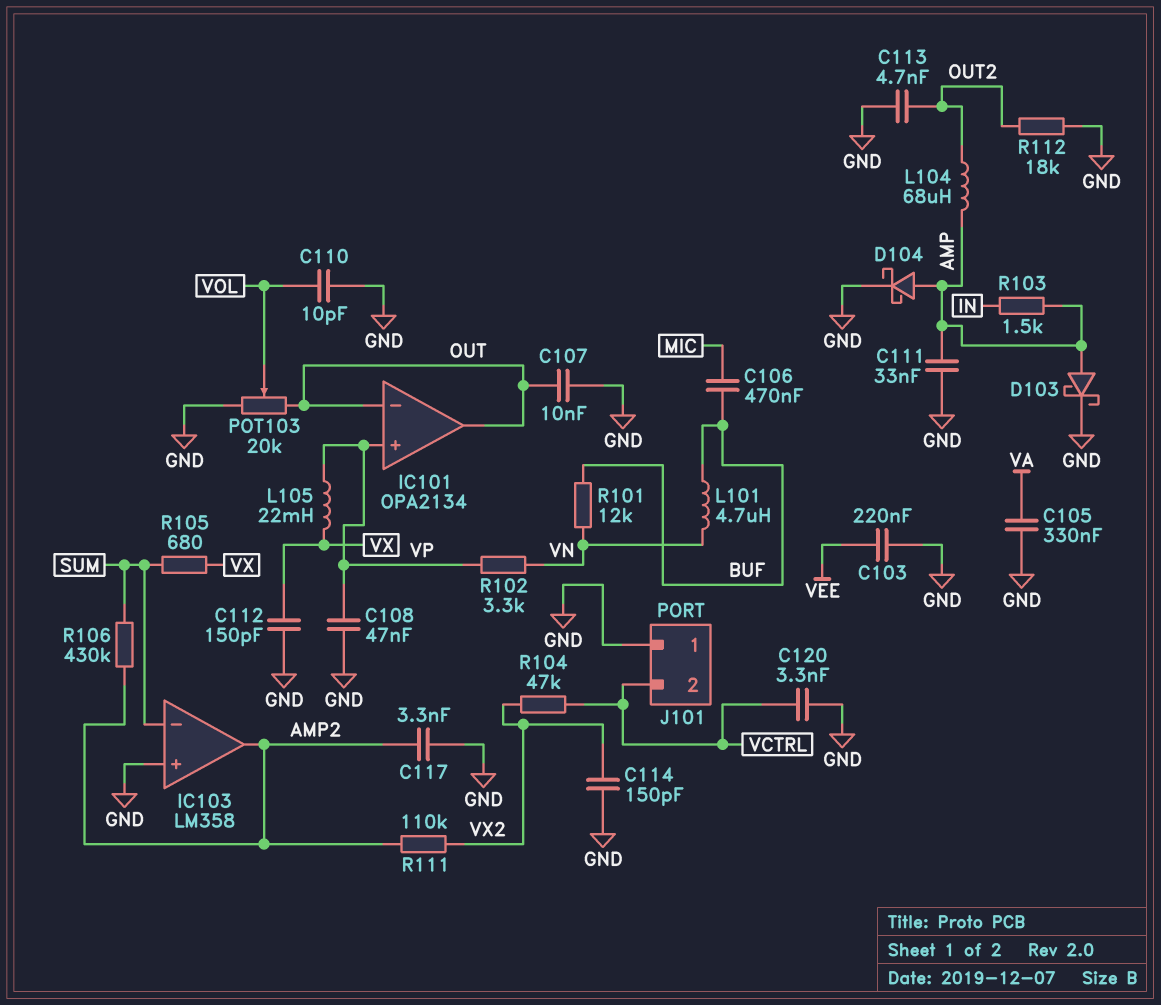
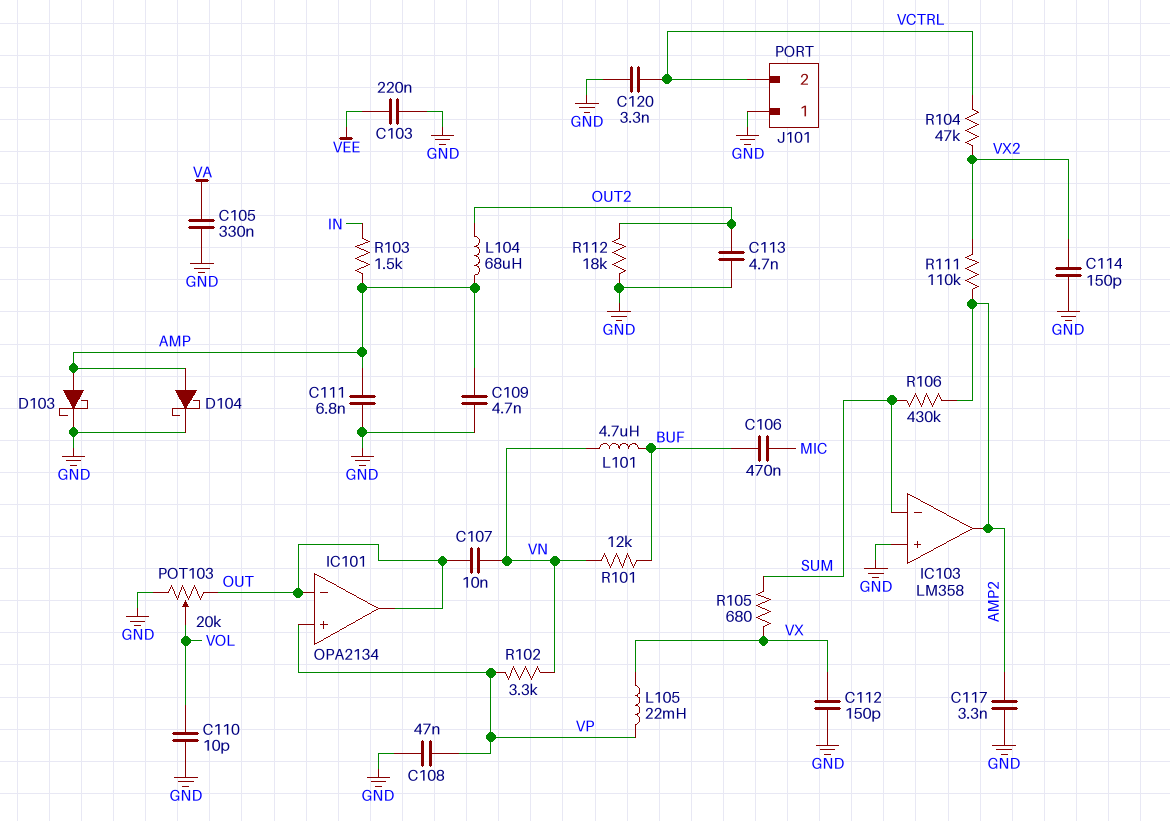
C107: 10nF (GND, OUT) -> 10nF (OUT, VN)
C109: none -> 4.7nF (AMP, GND)
C111: 33nF (AMP, GND) -> 6.8nF (AMP, GND)

